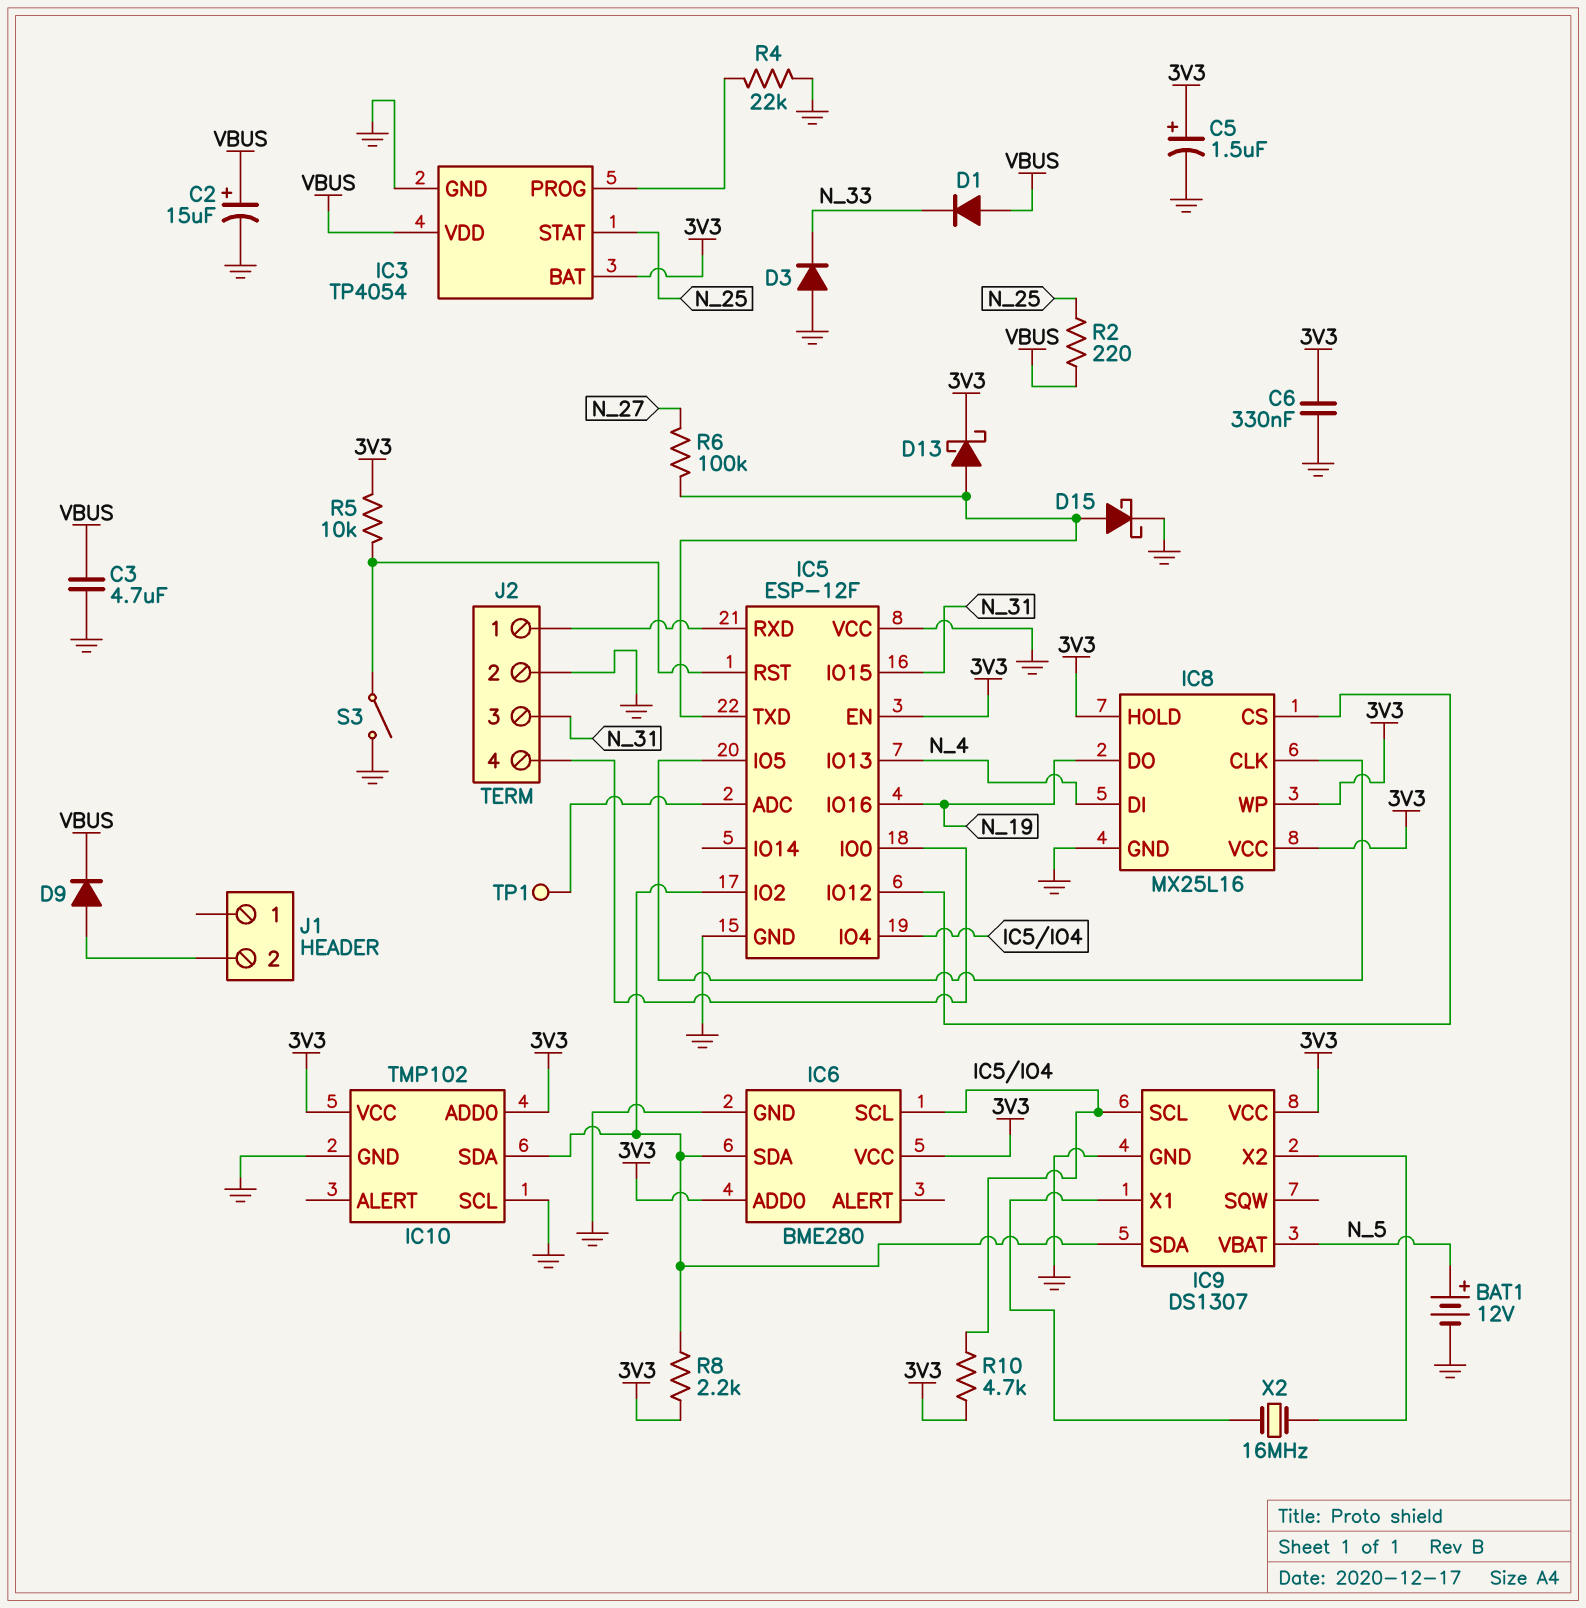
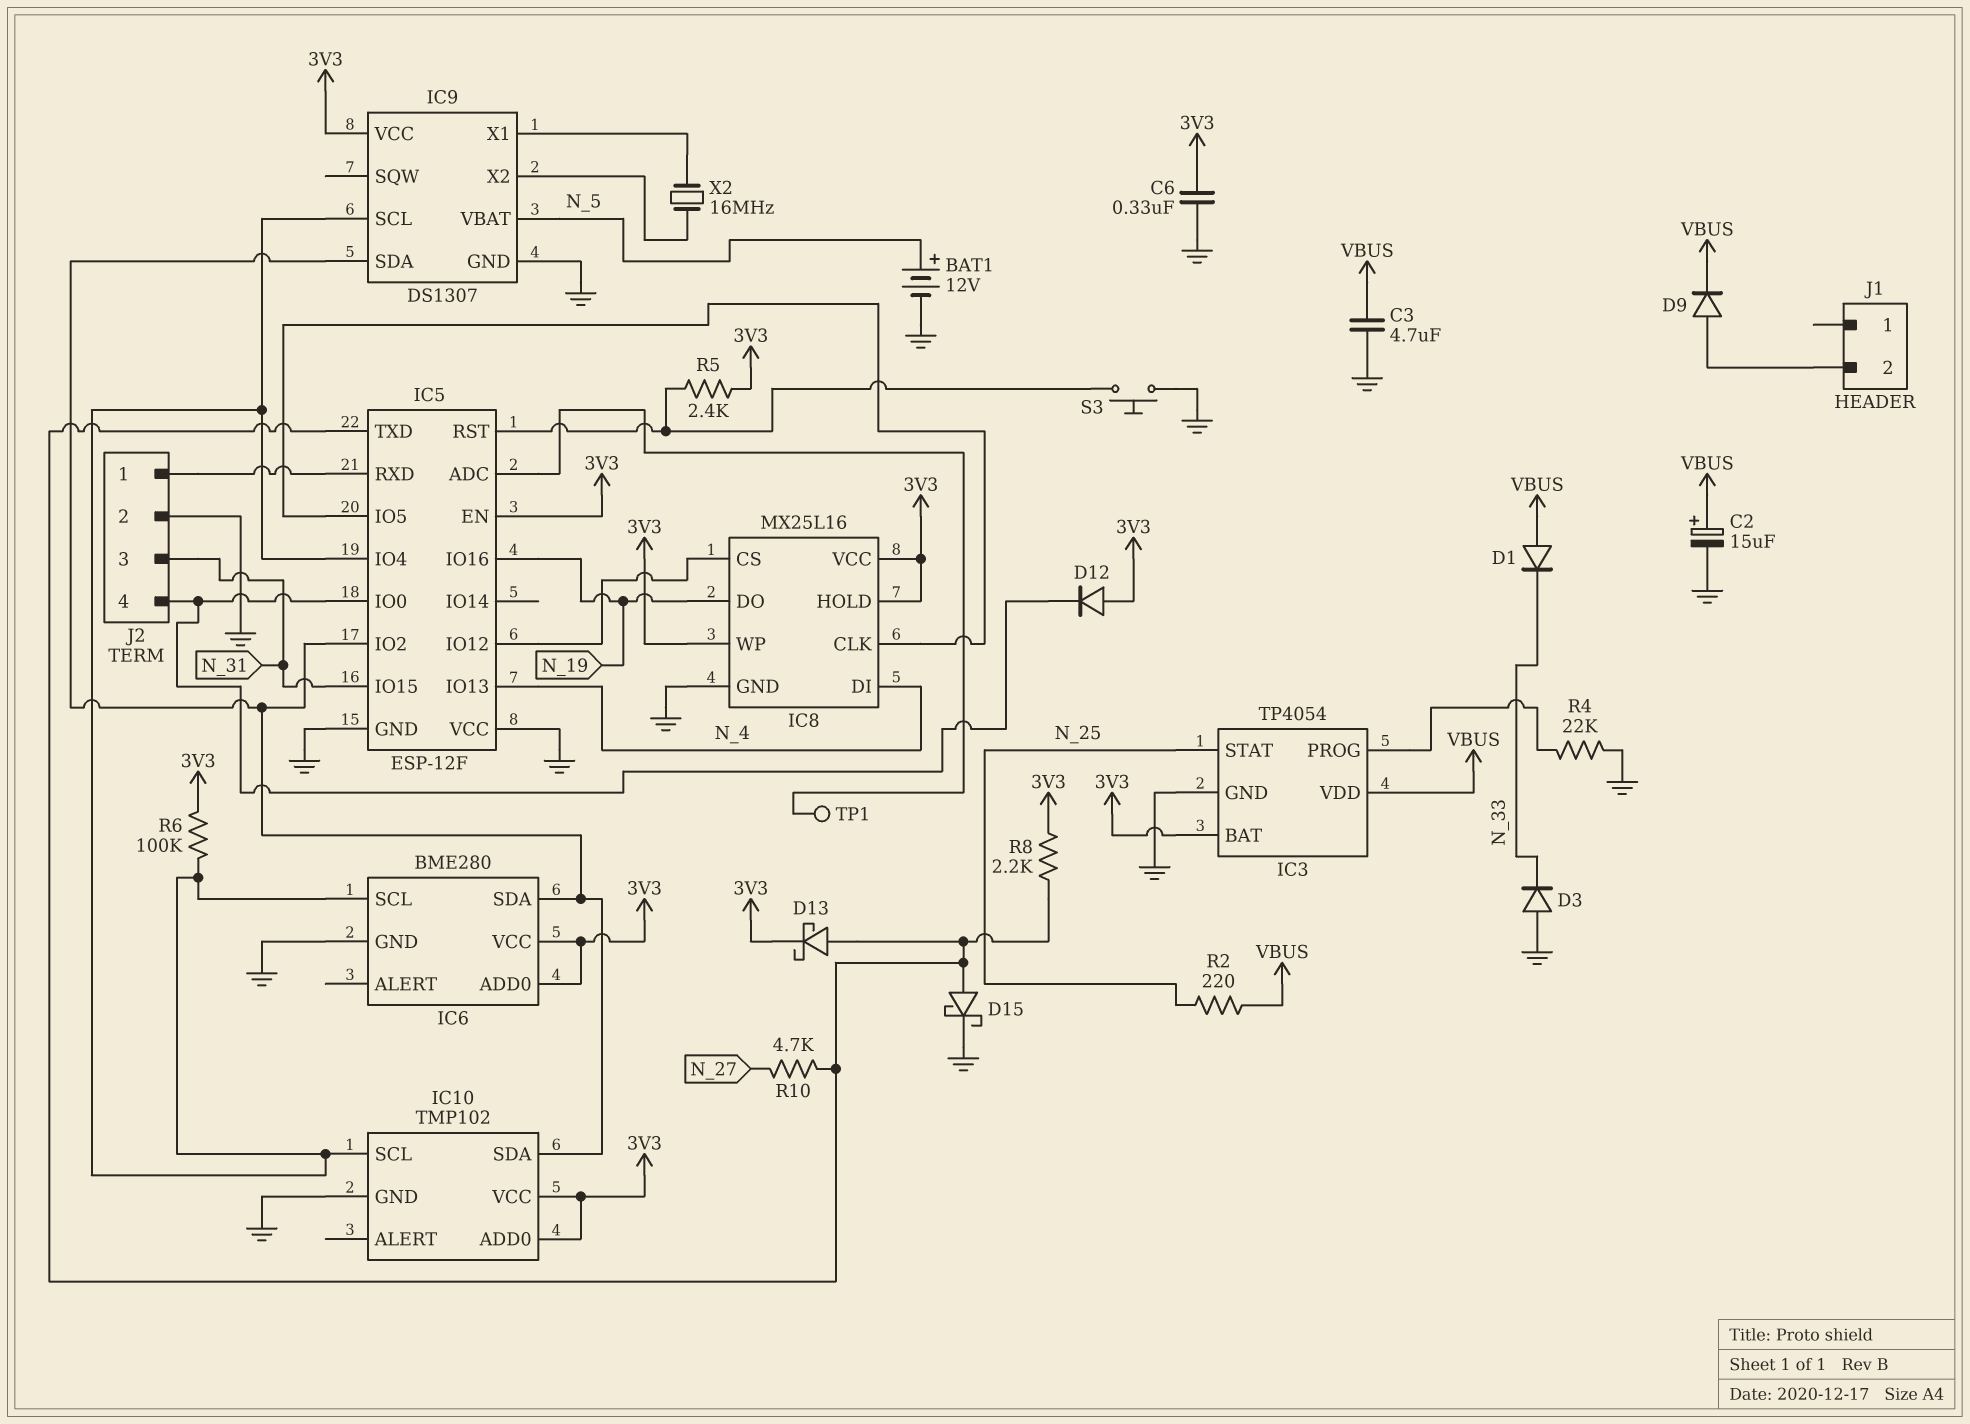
C5: 1.5uF (plus 3V3, minus GND) -> none
D12: none -> diode (A 3V3, K IC5/IO0)
IC10 pin SCL: GND -> IC5/IO4
R5: 10k (3V3, IC5/RST) -> 2.4k (3V3, IC5/RST)
R6: 100k (IC5/TXD, N_27) -> 100k (3V3, IC5/IO4)
R8: 2.2k (3V3, IC5/IO2) -> 2.2k (3V3, IC5/TXD)
R10: 4.7k (3V3, IC5/IO4) -> 4.7k (IC5/TXD, N_27)
S3: switch (GND, IC5/RST) -> button (GND, IC5/RST)

